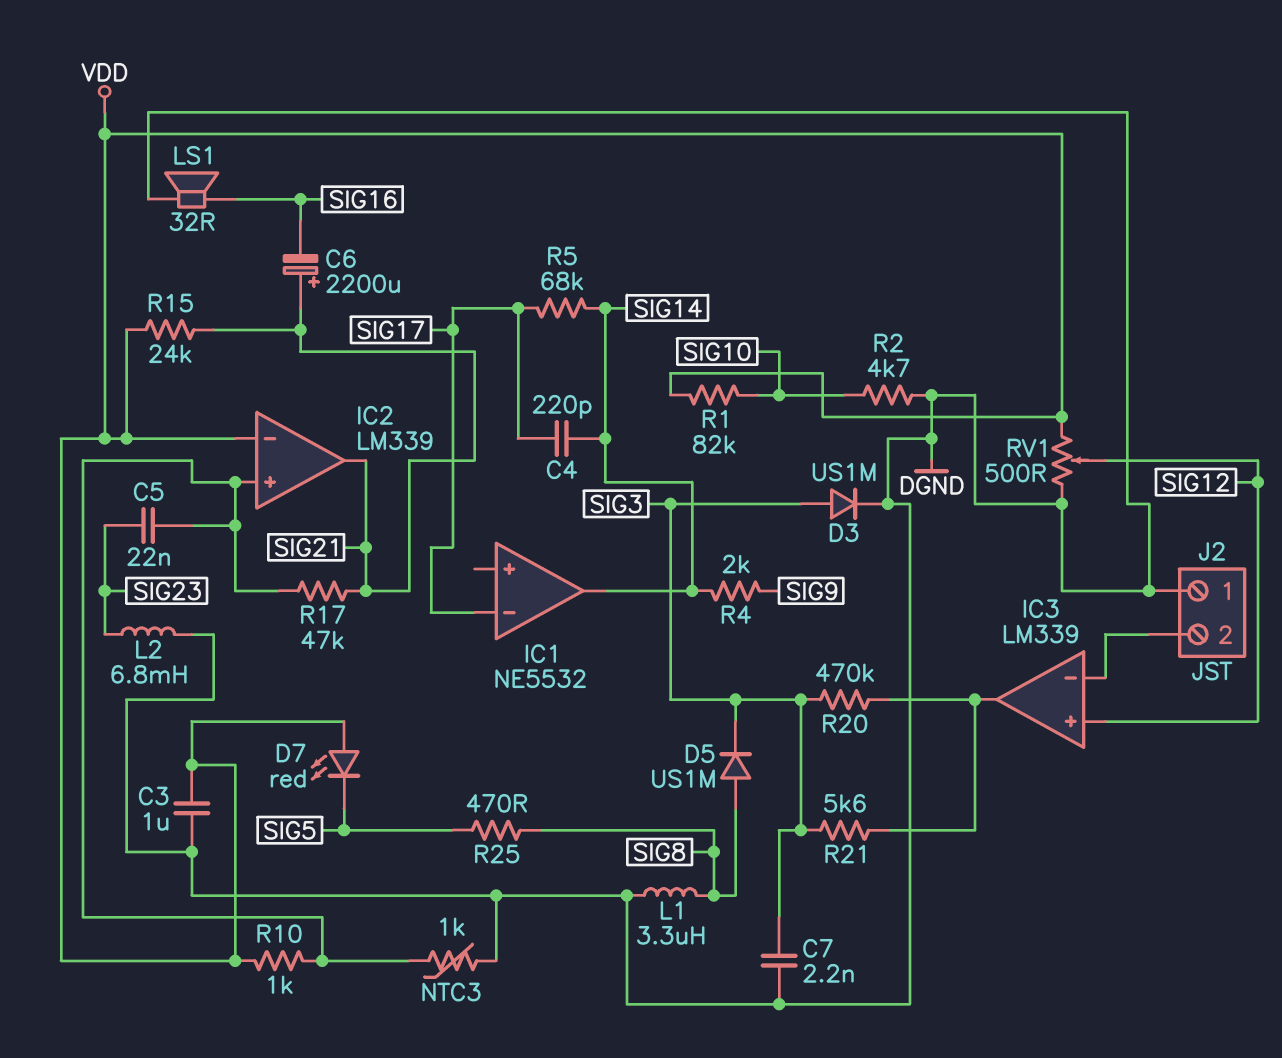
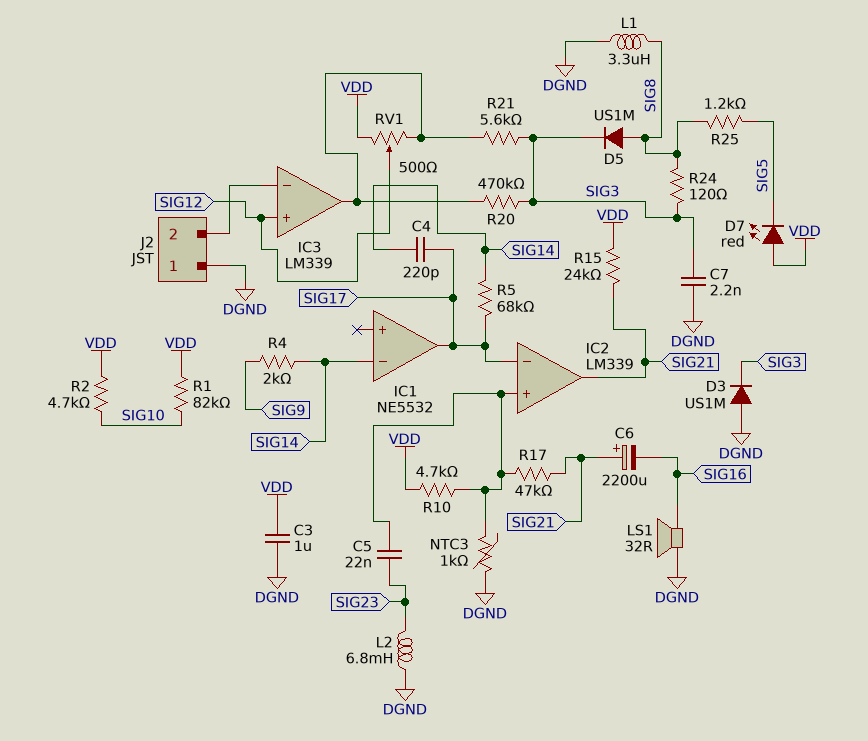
D3: diode US1M (A SIG3, K DGND) -> diode US1M (A DGND, K SIG3)
IC1 pin in-: SIG17 -> SIG14
IC1 pin out: SIG14 -> SIG17
IC2 pin in-: VDD -> SIG17
R2: 4.7k (DGND, SIG10) -> 4.7k (SIG10, VDD)
R10: 1k (IC2/in+, VDD) -> 4.7k (IC2/in+, VDD)
R24: none -> 120 (SIG3, SIG8)
R25: 470 (SIG5, SIG8) -> 1.2k (SIG5, SIG8)
RV1: 500 (DGND, VDD, wiper SIG12) -> 500 (IC3/out, VDD, wiper SIG12)

